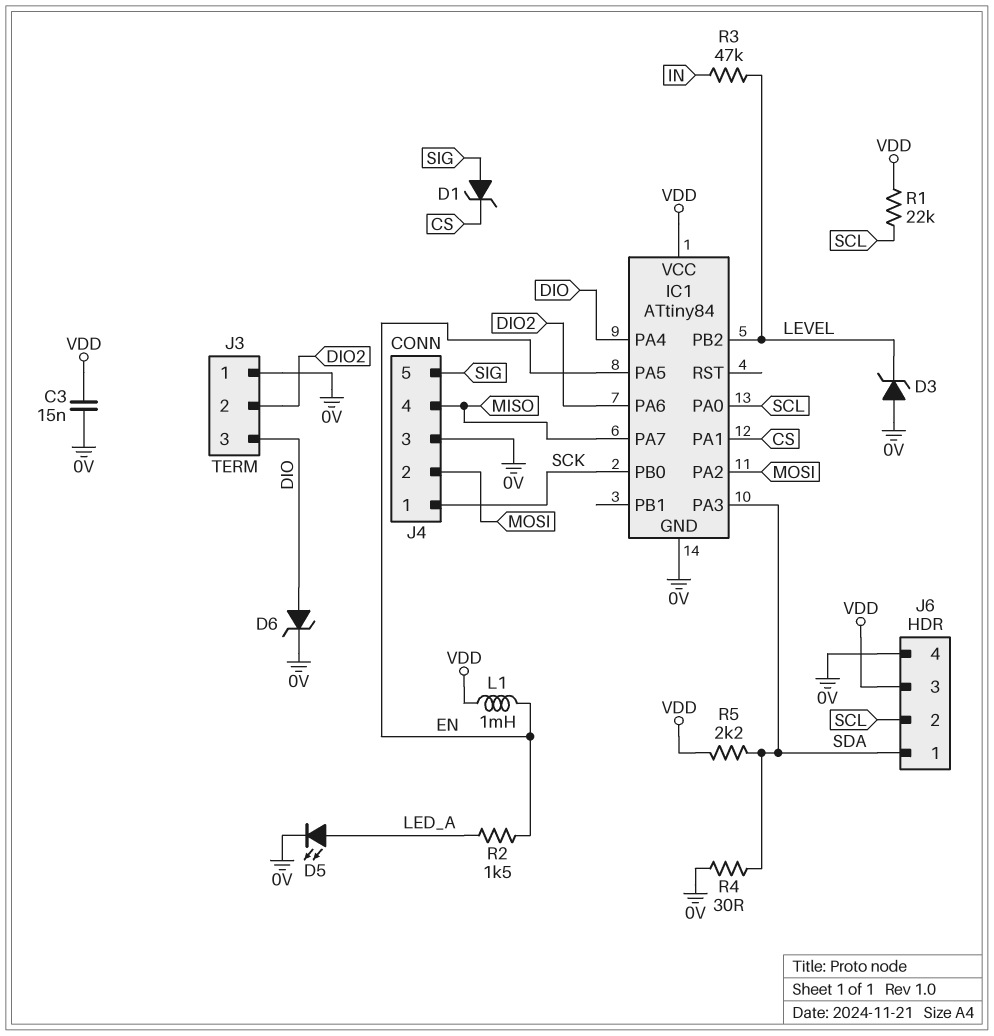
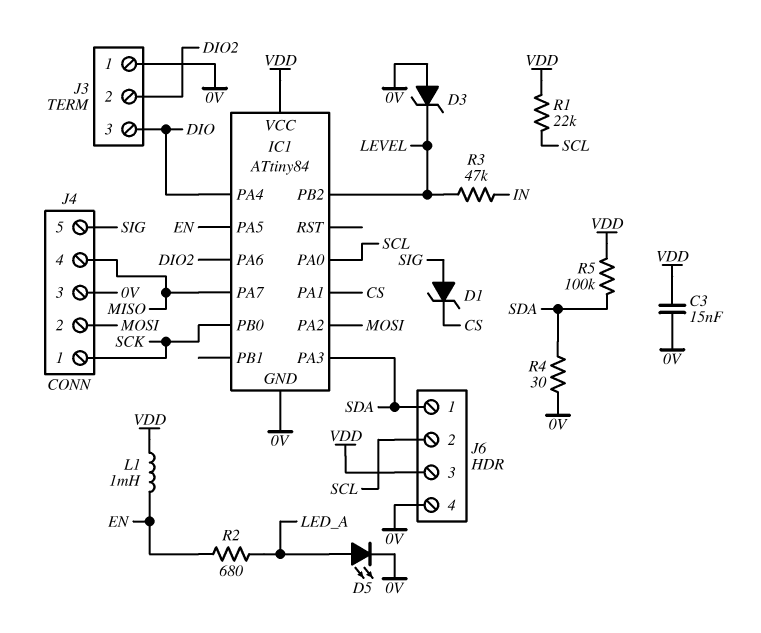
D6: zener (A DIO, K 0V) -> none
R2: 1.5k (EN, LED_A) -> 680 (EN, LED_A)
R5: 2.2k (SDA, VDD) -> 100k (SDA, VDD)

